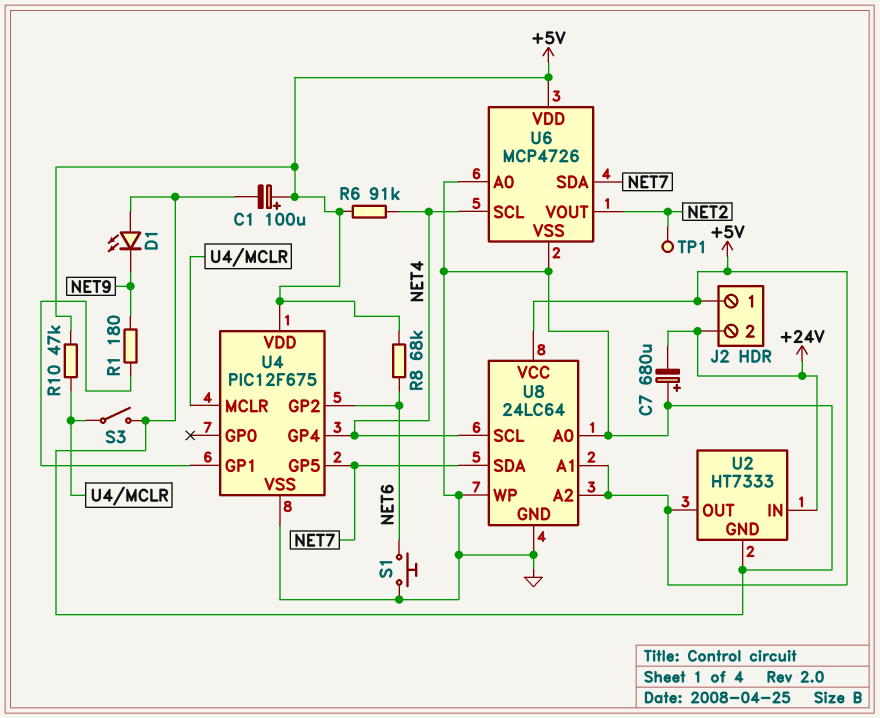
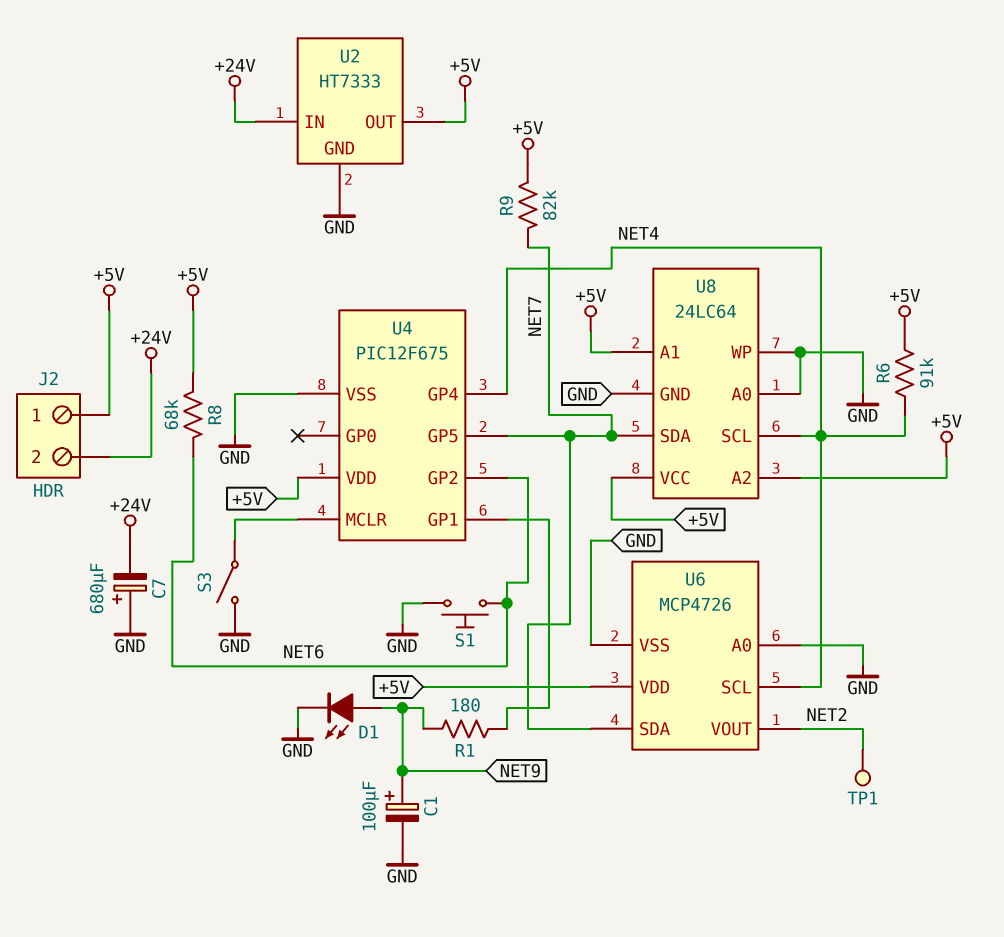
C1: 100uF (plus +5V, minus GND) -> 100uF (plus NET9, minus GND)
D1: LED (A GND, K NET9) -> LED (A NET9, K GND)
R9: none -> 82k (+5V, NET7)
R10: 47k (+5V, U4/MCLR) -> none

